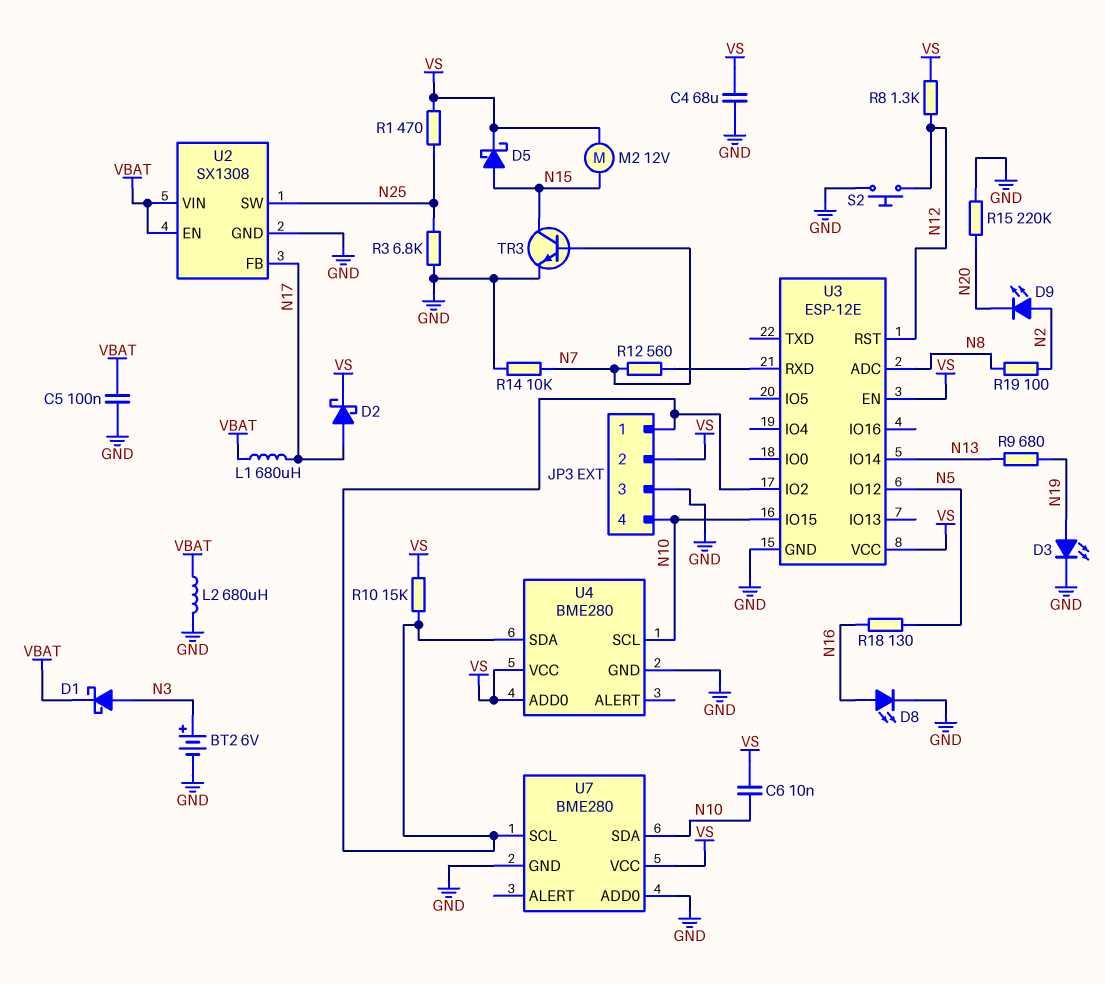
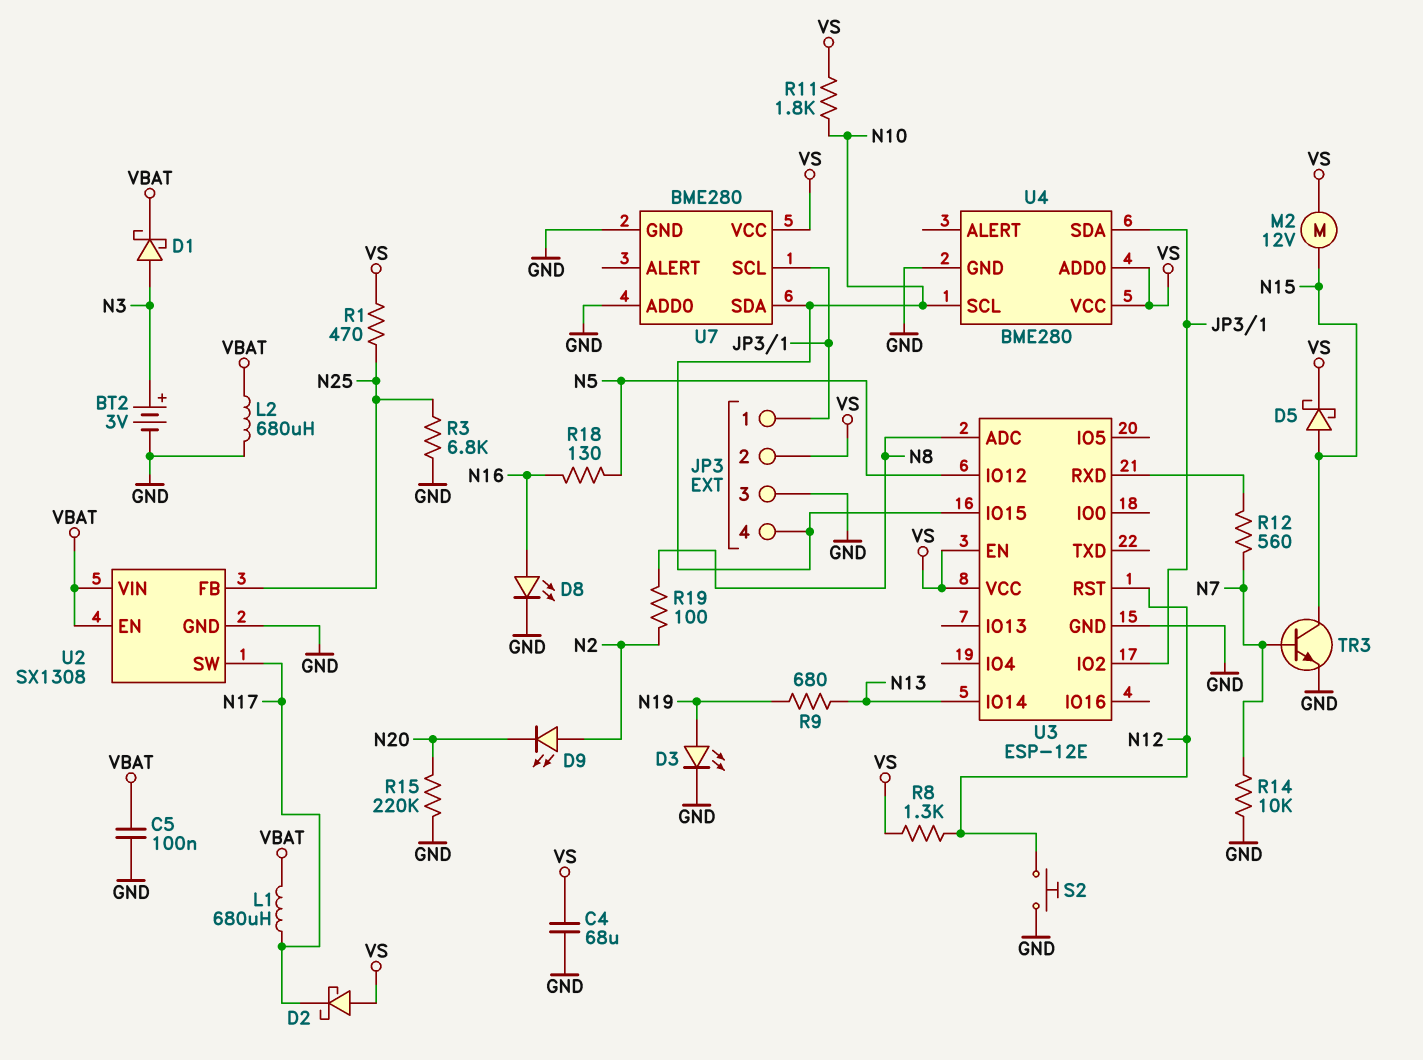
BT2: 6V (plus N3, minus GND) -> 3V (plus N3, minus GND)
C6: 10nF (N10, VS) -> none
D2: schottky (A N17, K VS) -> schottky (A VS, K N17)
R10: 15k (JP3/1, VS) -> none
R11: none -> 1.8k (N10, VS)
U2 pin FB: N17 -> N25
U2 pin SW: N25 -> N17

